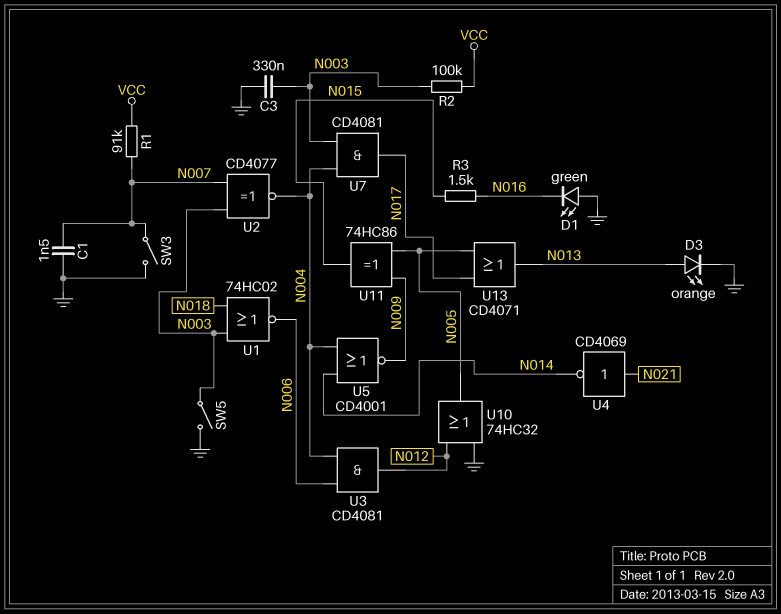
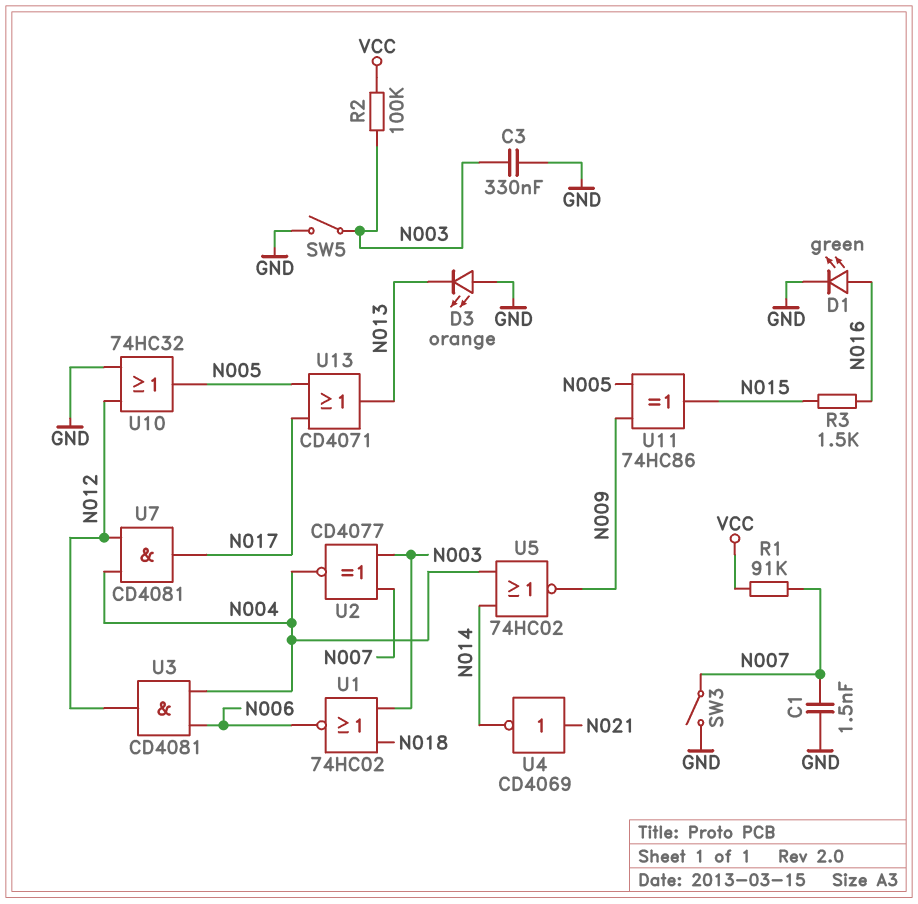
D1: LED green (A GND, K N016) -> LED green (A N016, K GND)
D3: LED orange (A N013, K GND) -> LED orange (A GND, K N013)
U5: NOR CD4001 (in N004, in N014, out N009) -> NOR 74HC02 (in N004, in N014, out N009)
U7: AND CD4081 (in N003, in N004, out N017) -> AND CD4081 (in N004, in N012, out N017)

